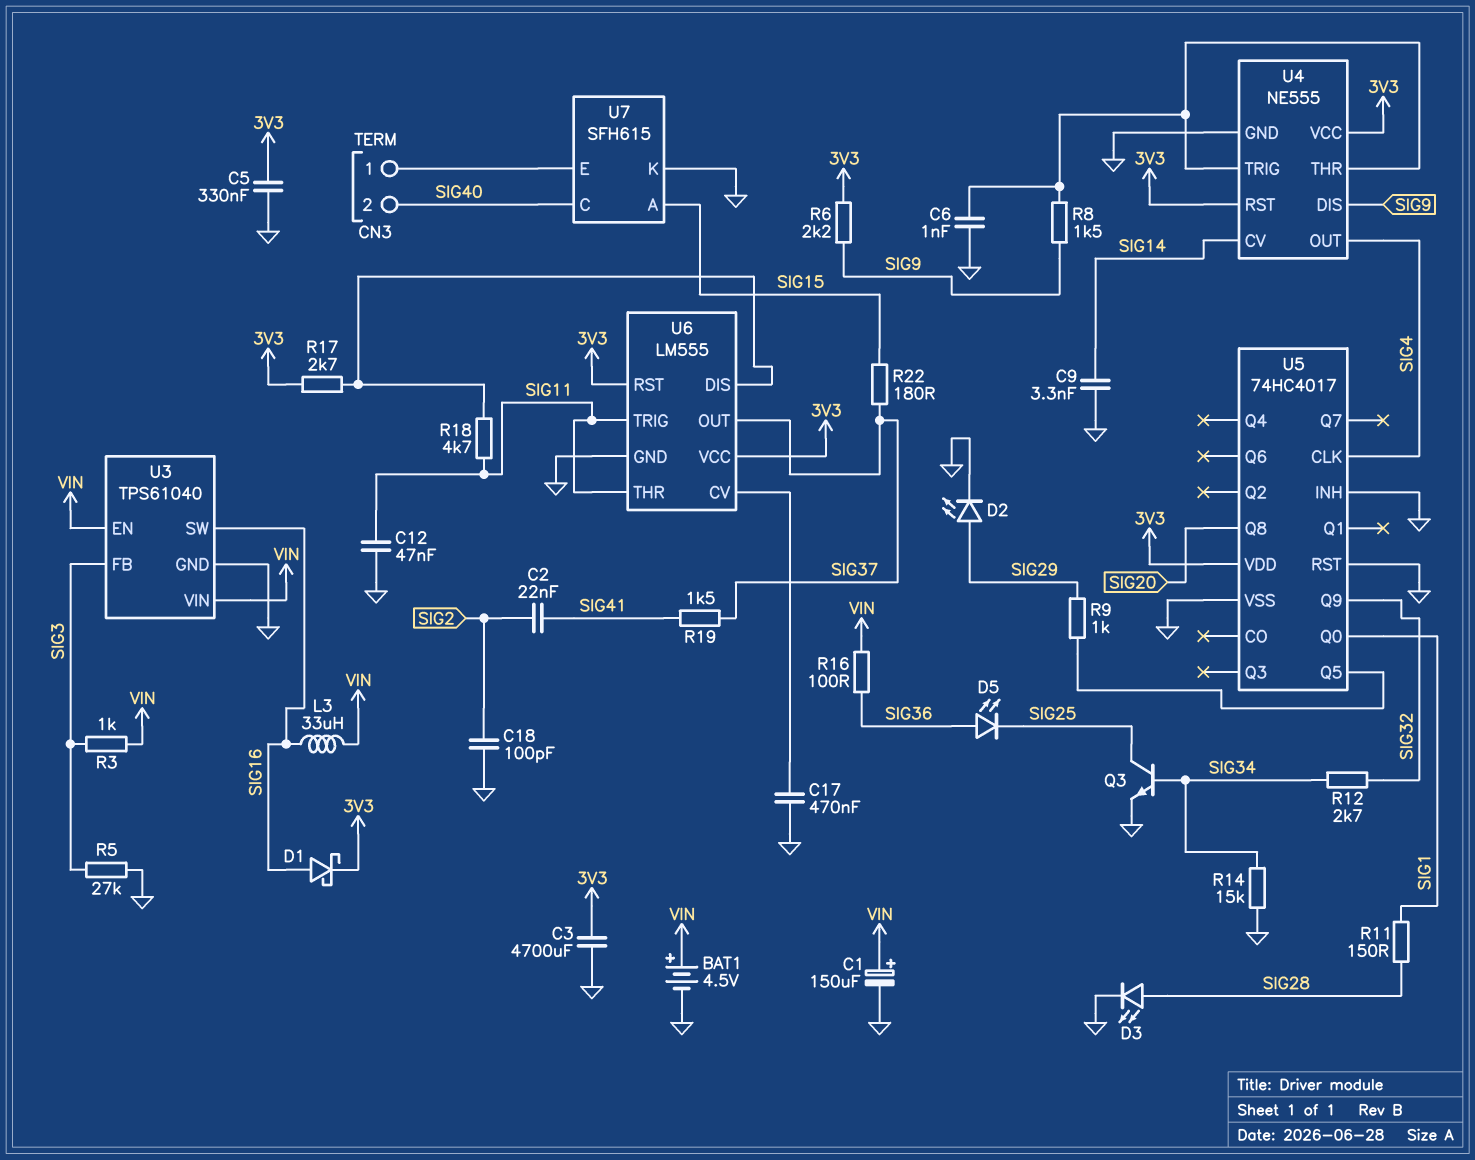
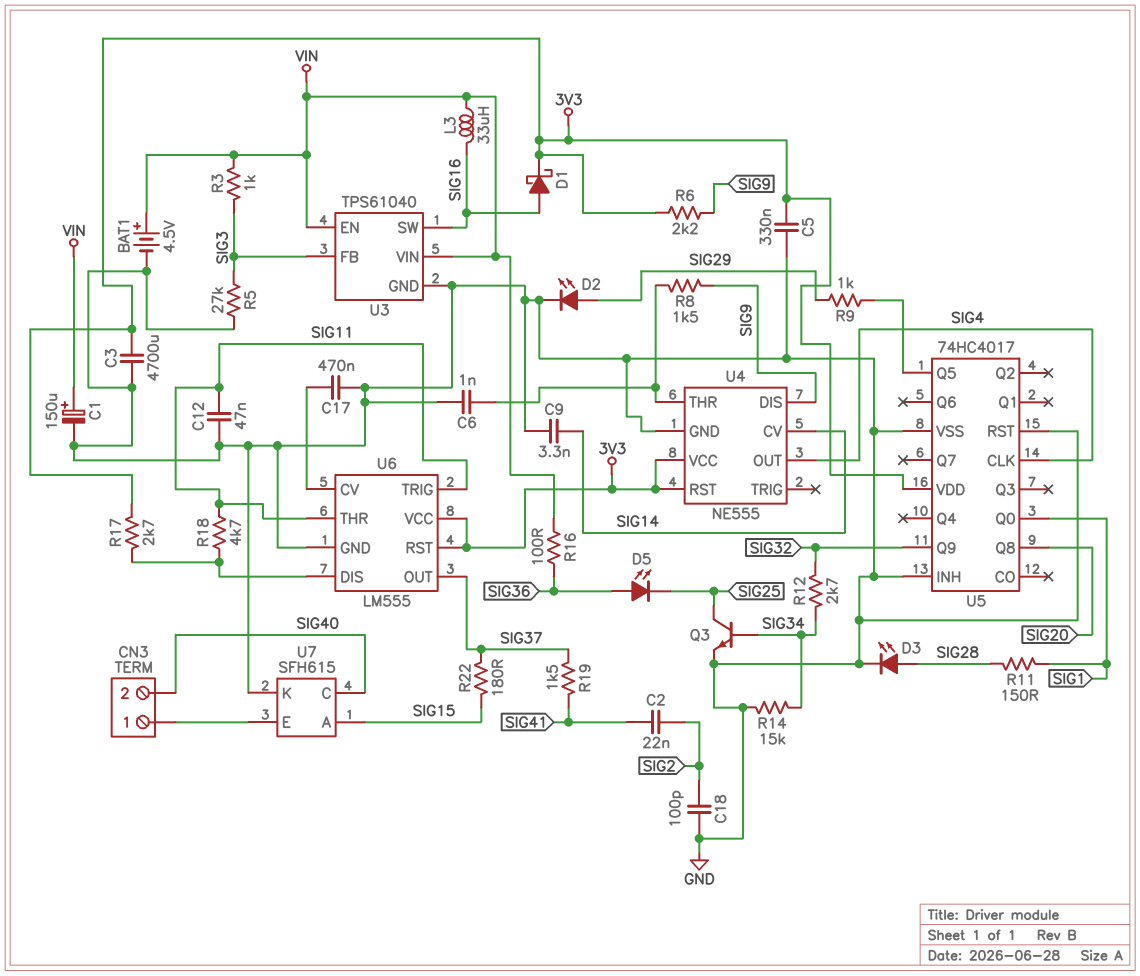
U4 pin TRIG: U4/THR -> none

